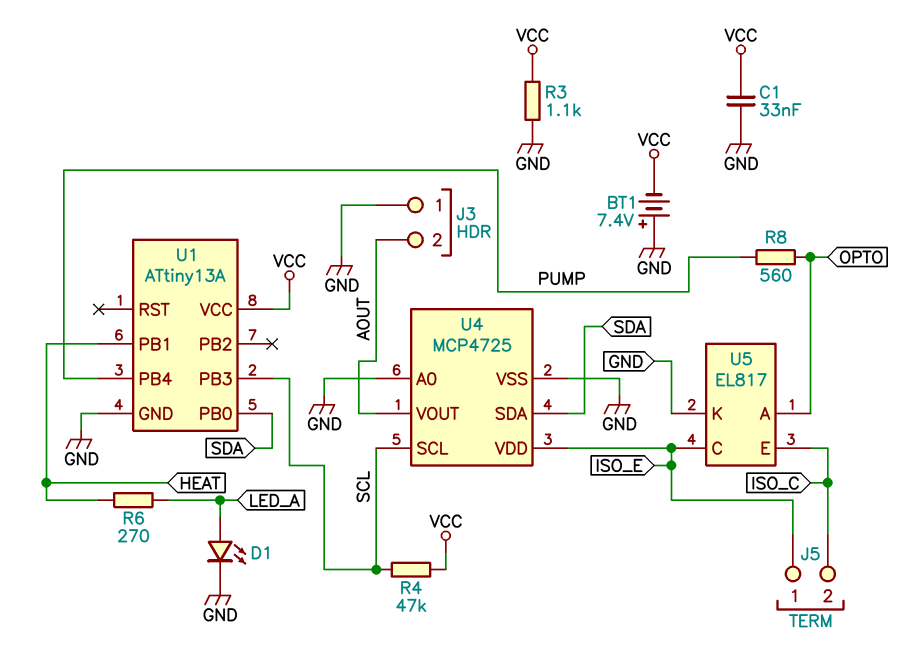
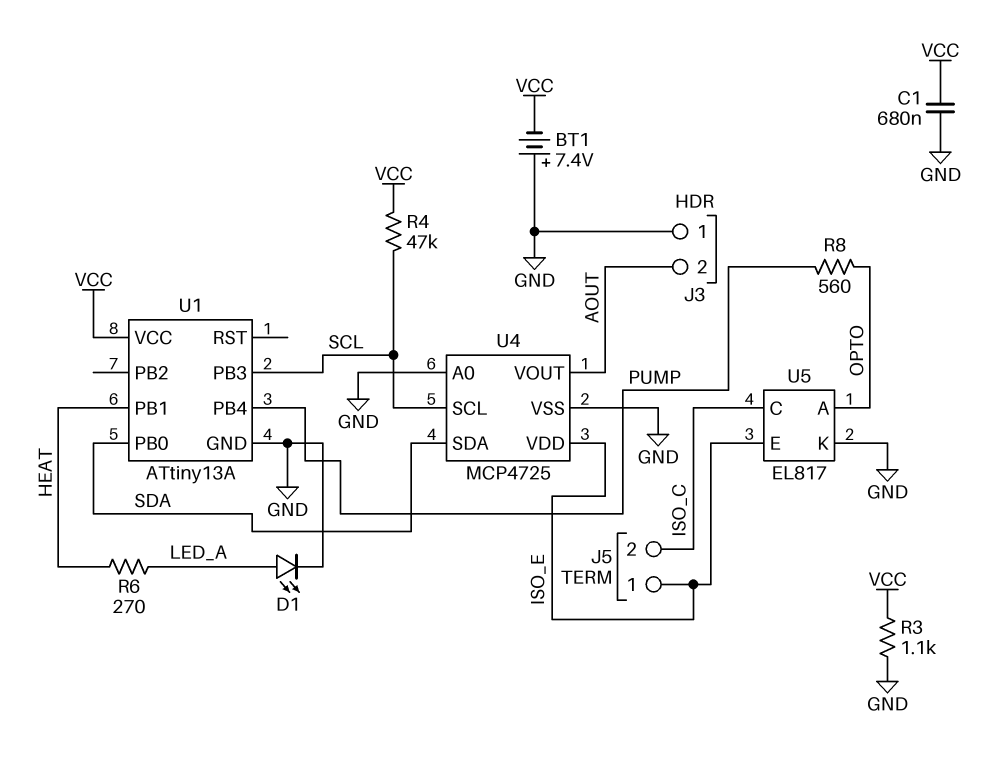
C1: 33nF (GND, VCC) -> 680nF (GND, VCC)
U5 pin C: ISO_E -> ISO_C
U5 pin E: ISO_C -> ISO_E

